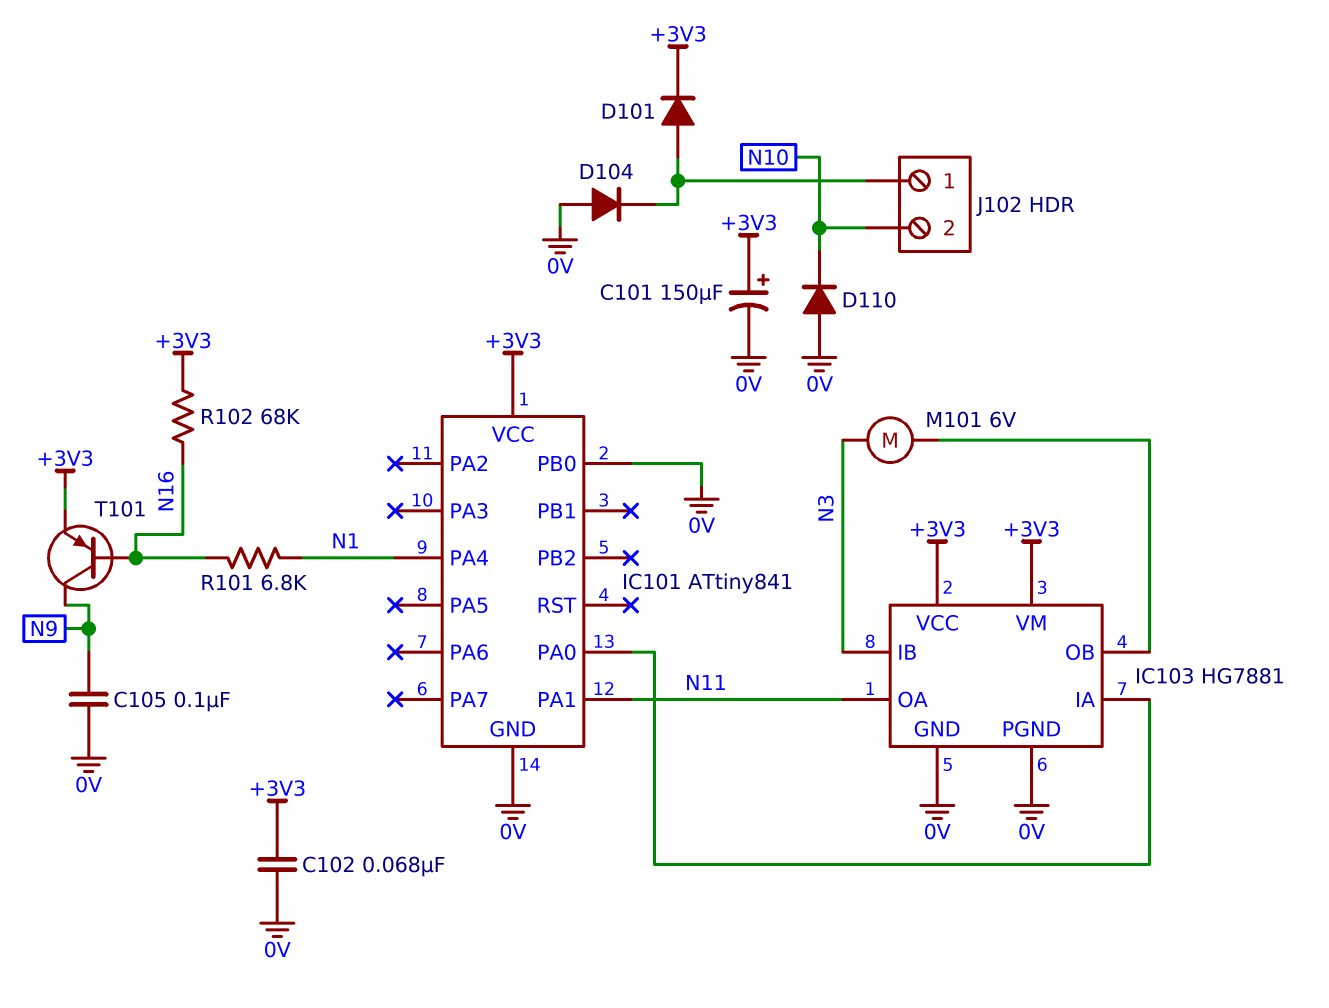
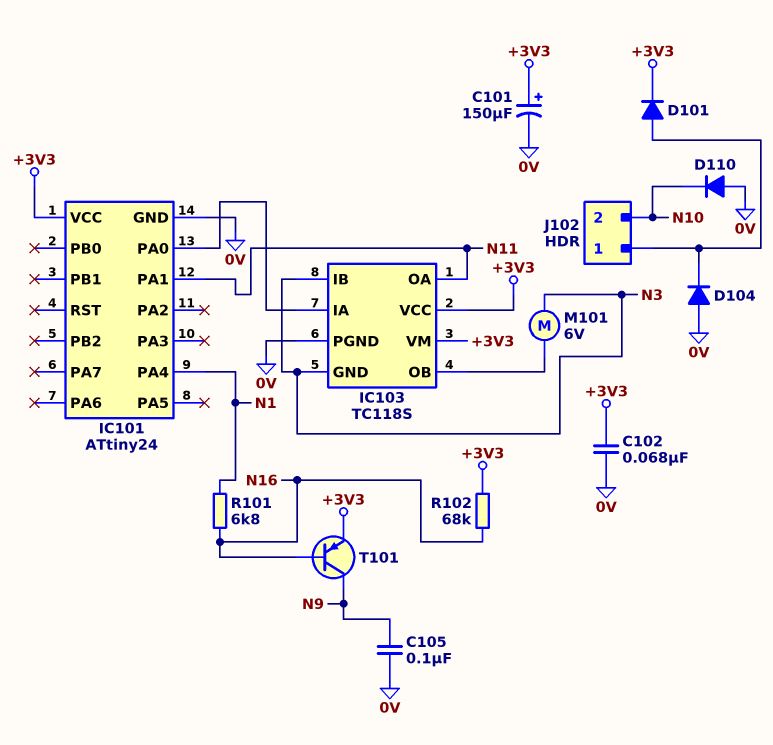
IC101: ATtiny841 -> ATtiny24
IC101 pin PB0: 0V -> none
IC103: HG7881 -> TC118S
IC103 pin GND: 0V -> N3

